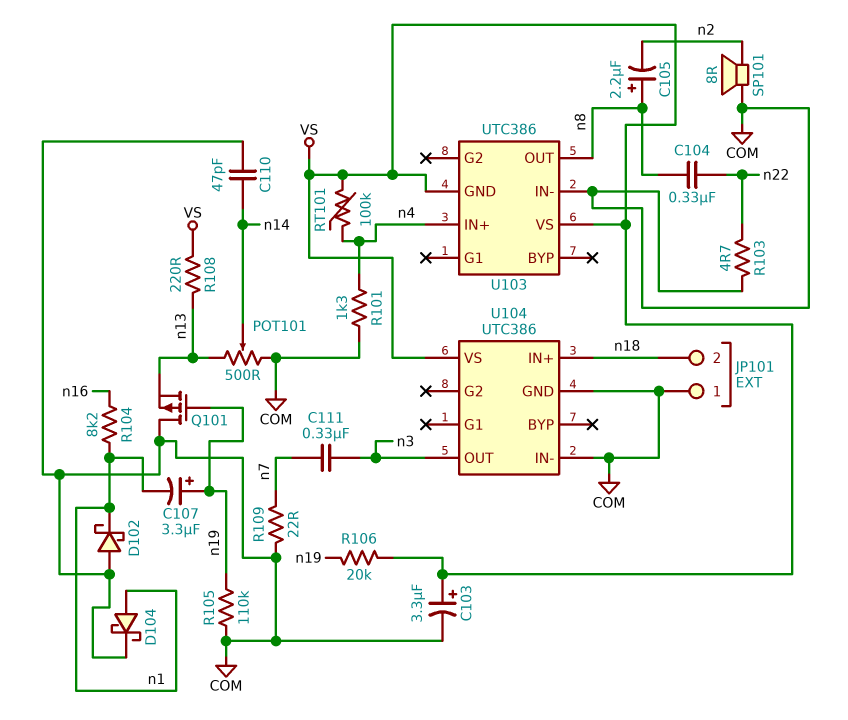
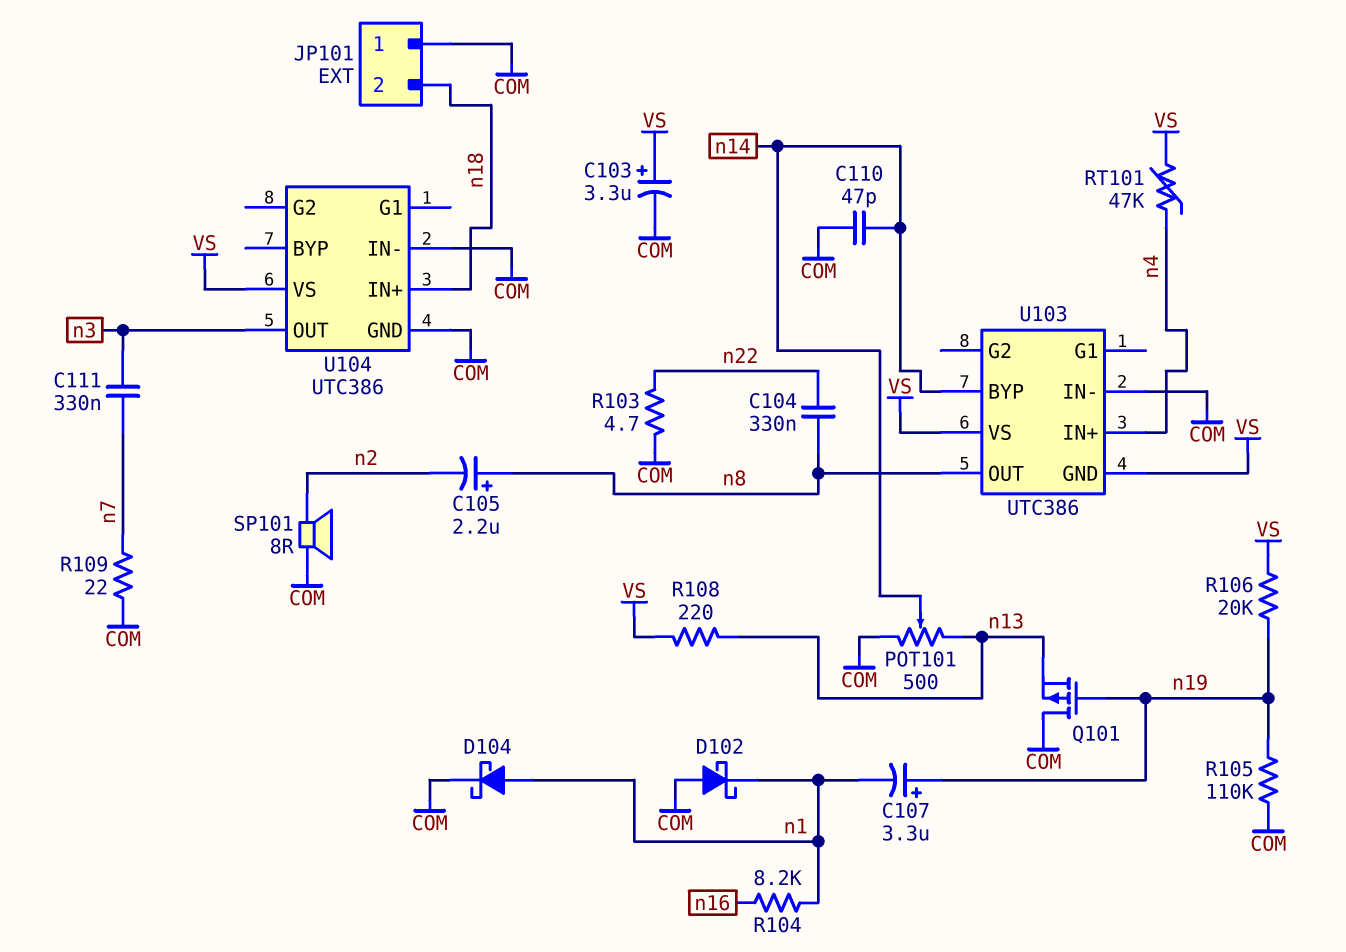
R101: 1.3k (COM, n4) -> none
RT101: 100k (VS, n4) -> 47k (VS, n4)
U103 pin BYP: none -> n14

